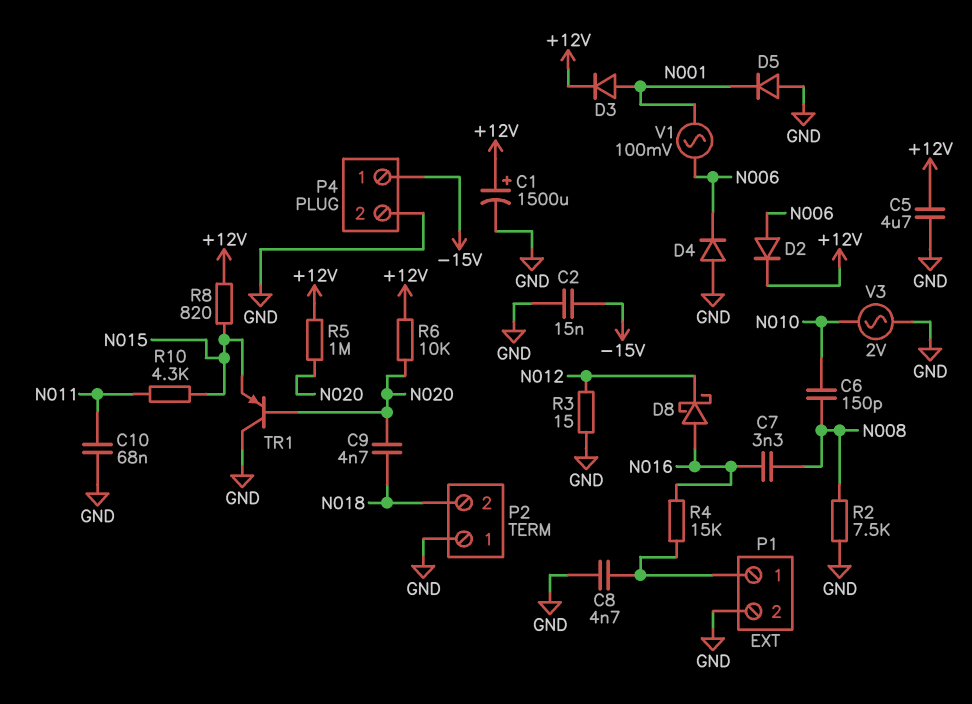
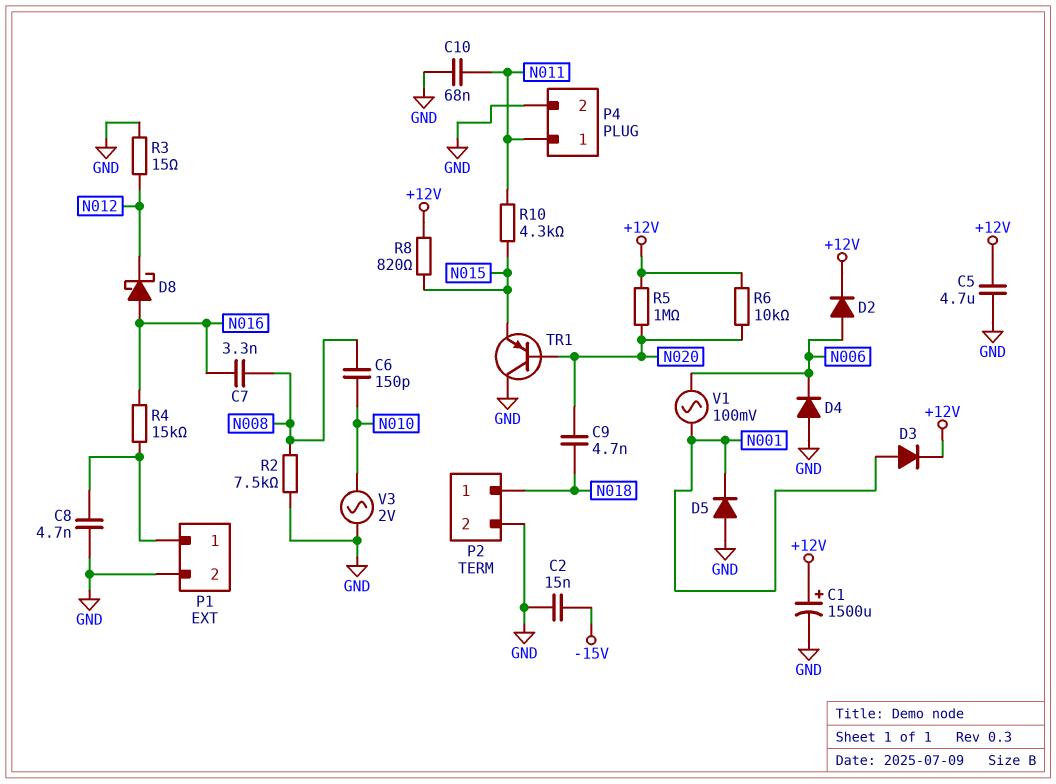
P2 pin 1: GND -> N018
P2 pin 2: N018 -> GND
P4 pin 1: -15V -> N011

